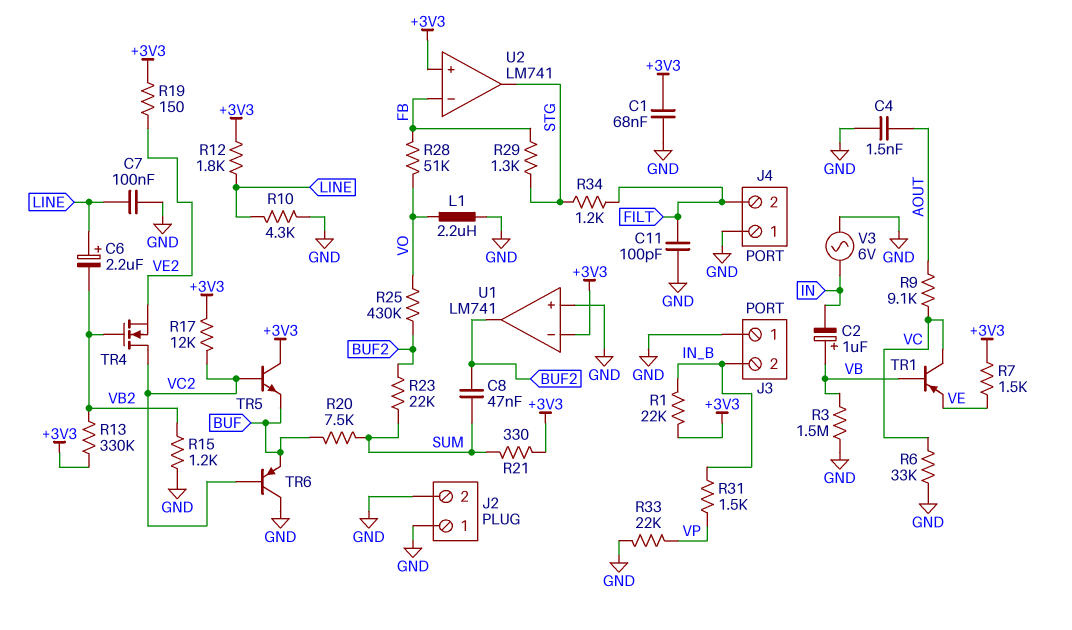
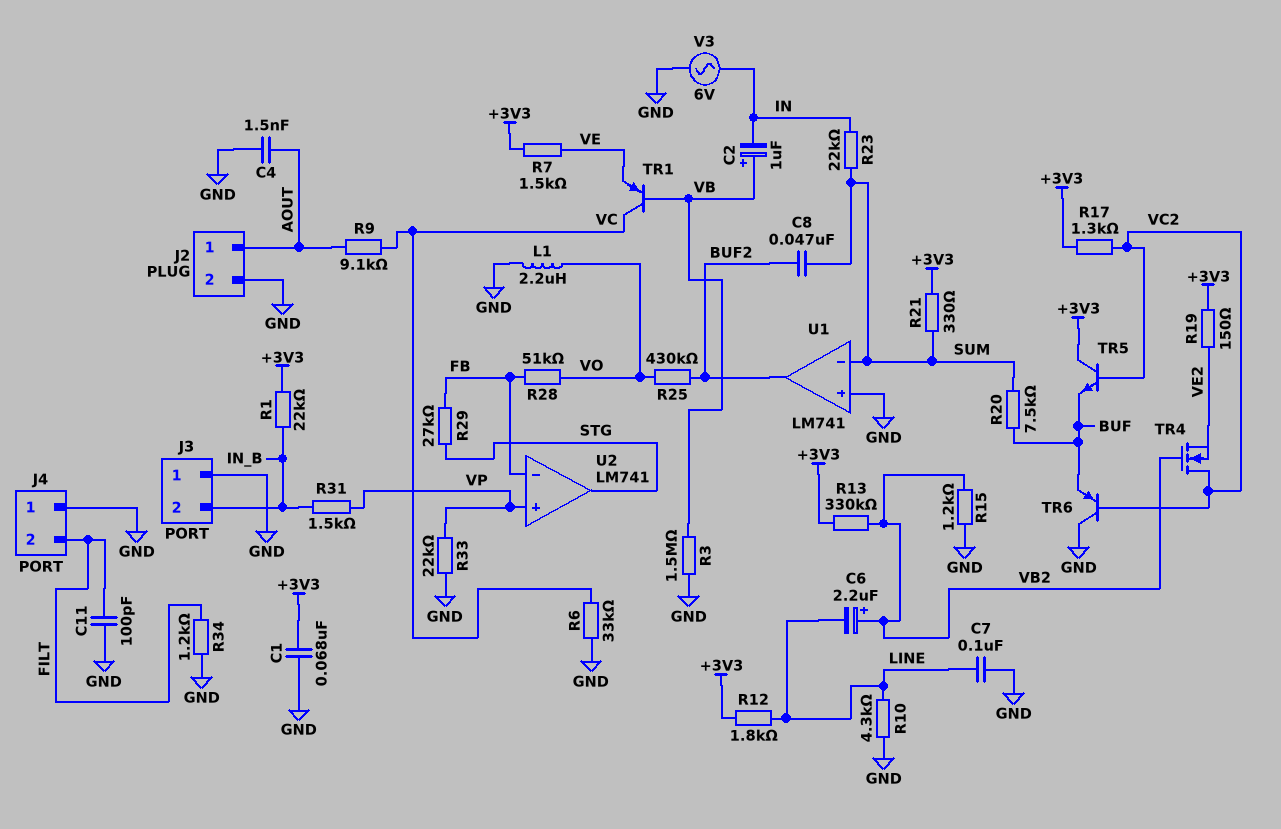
C6: 2.2uF (plus LINE, minus VB2) -> 2.2uF (plus VB2, minus LINE)
J2 pin 1: GND -> AOUT
R17: 12k (+3V3, VC2) -> 1.3k (+3V3, VC2)
R23: 22k (BUF2, SUM) -> 22k (IN, SUM)
R29: 1.3k (FB, STG) -> 27k (FB, STG)
R34: 1.2k (FILT, STG) -> 1.2k (FILT, GND)
U1 pin in-: +3V3 -> SUM
U2 pin in+: +3V3 -> VP

